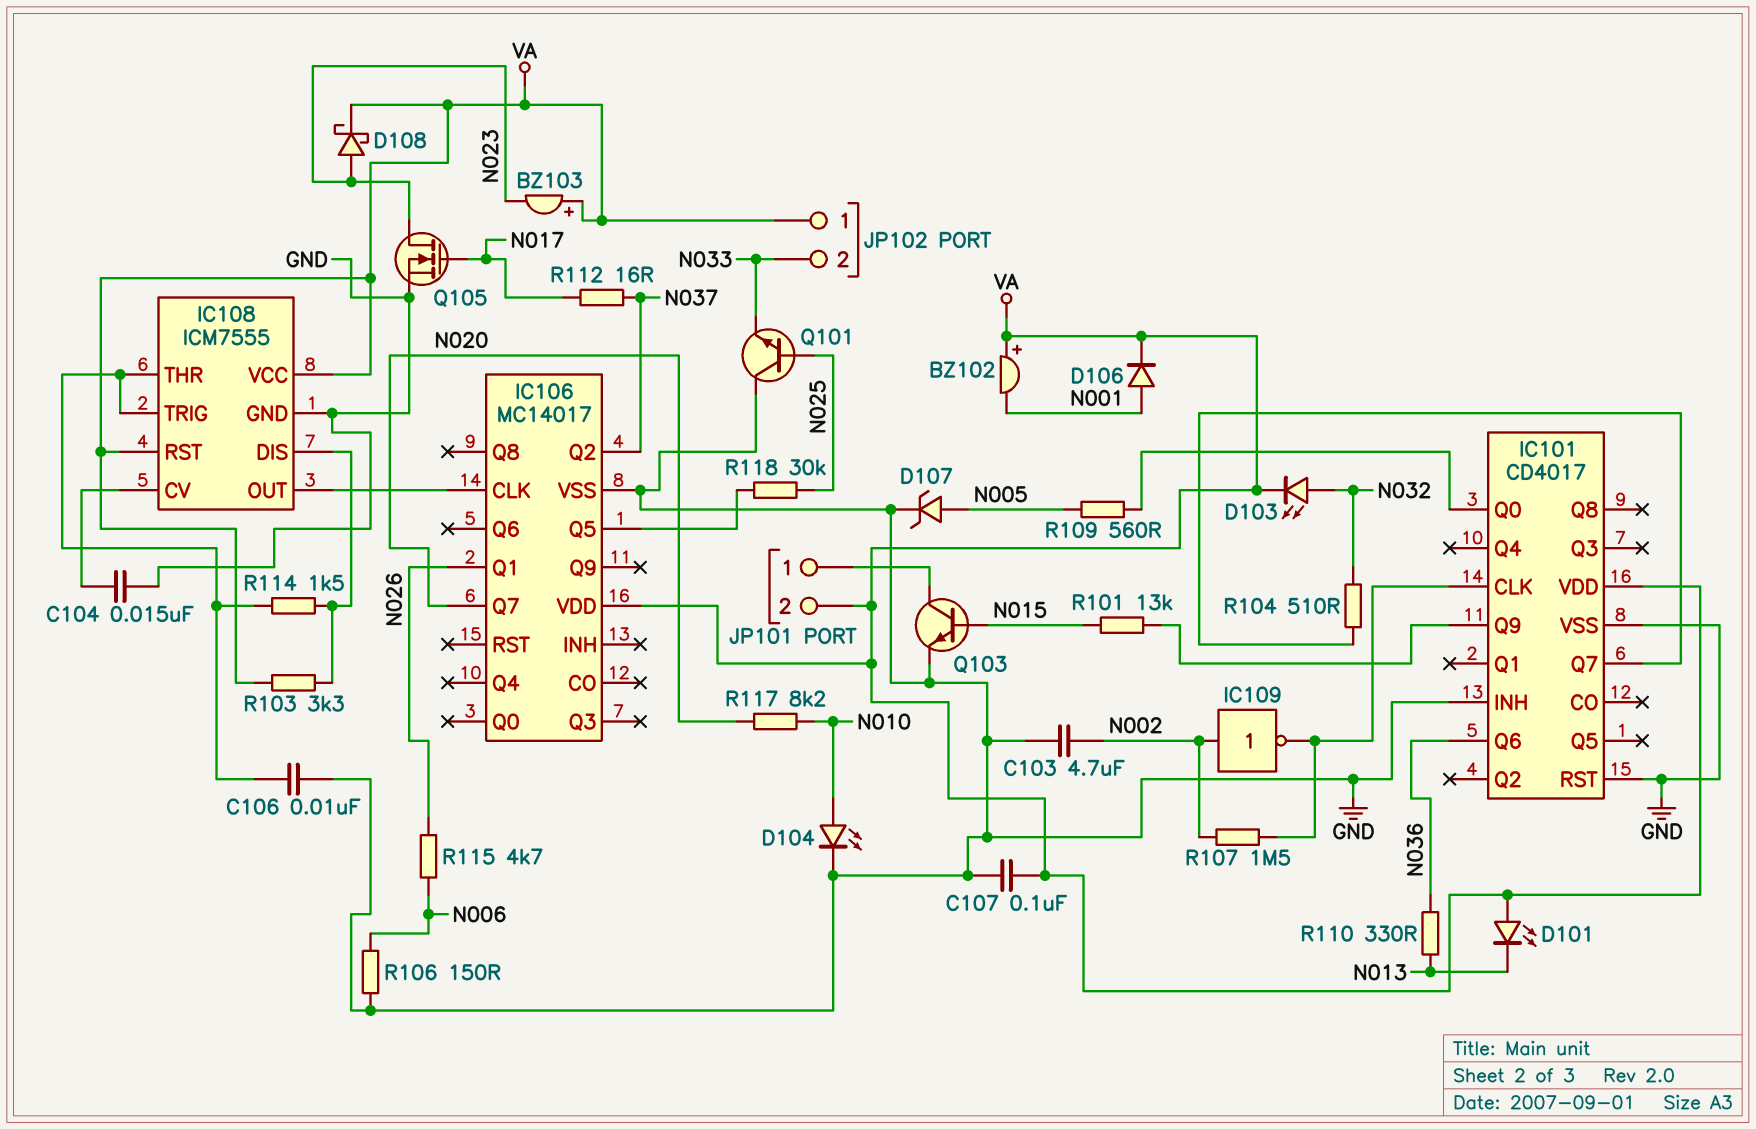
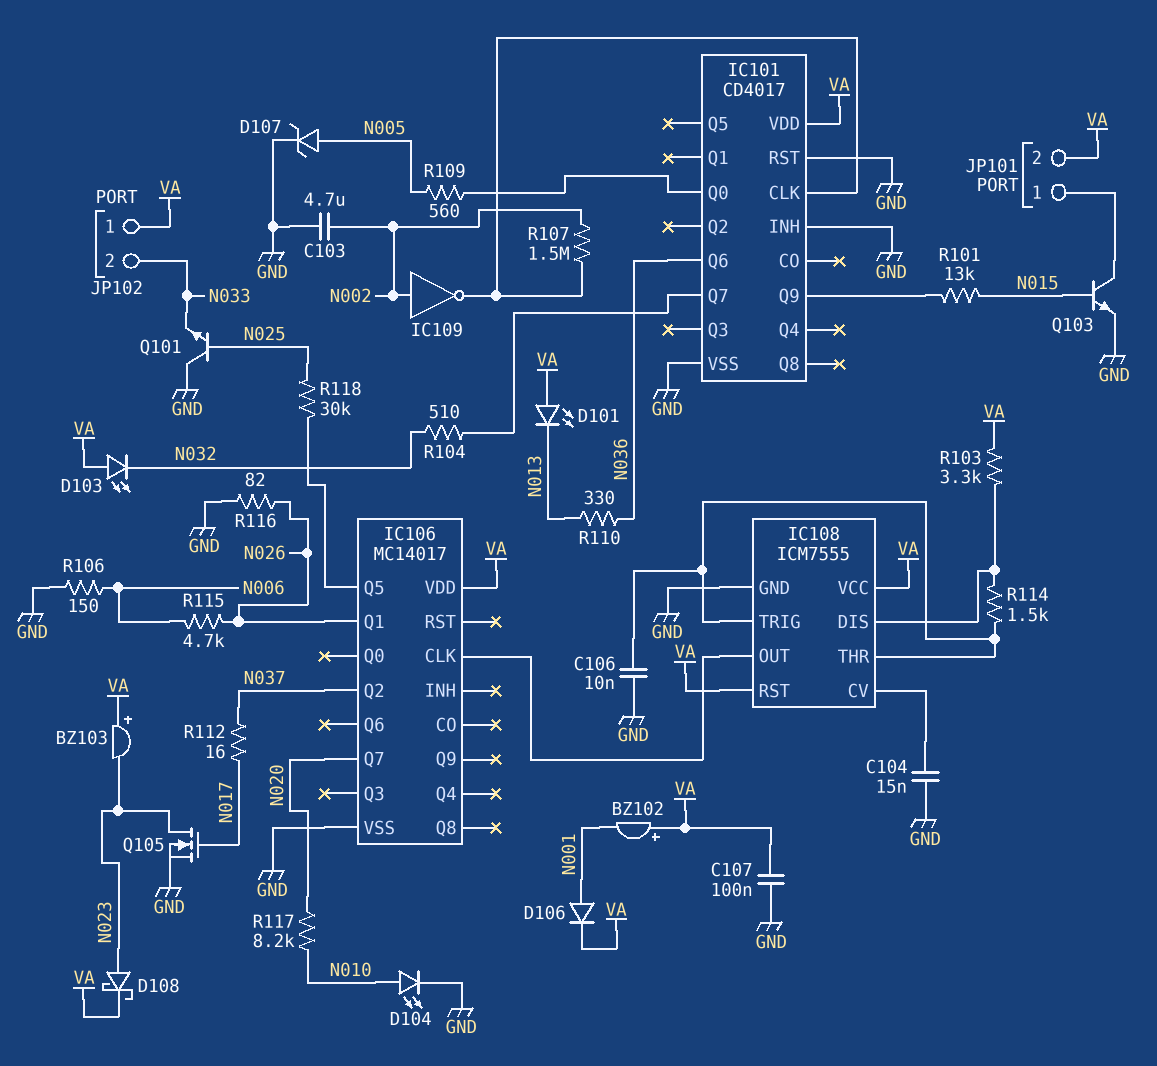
D103: LED (A N032, K VA) -> LED (A VA, K N032)
R116: none -> 82 (GND, N026)

